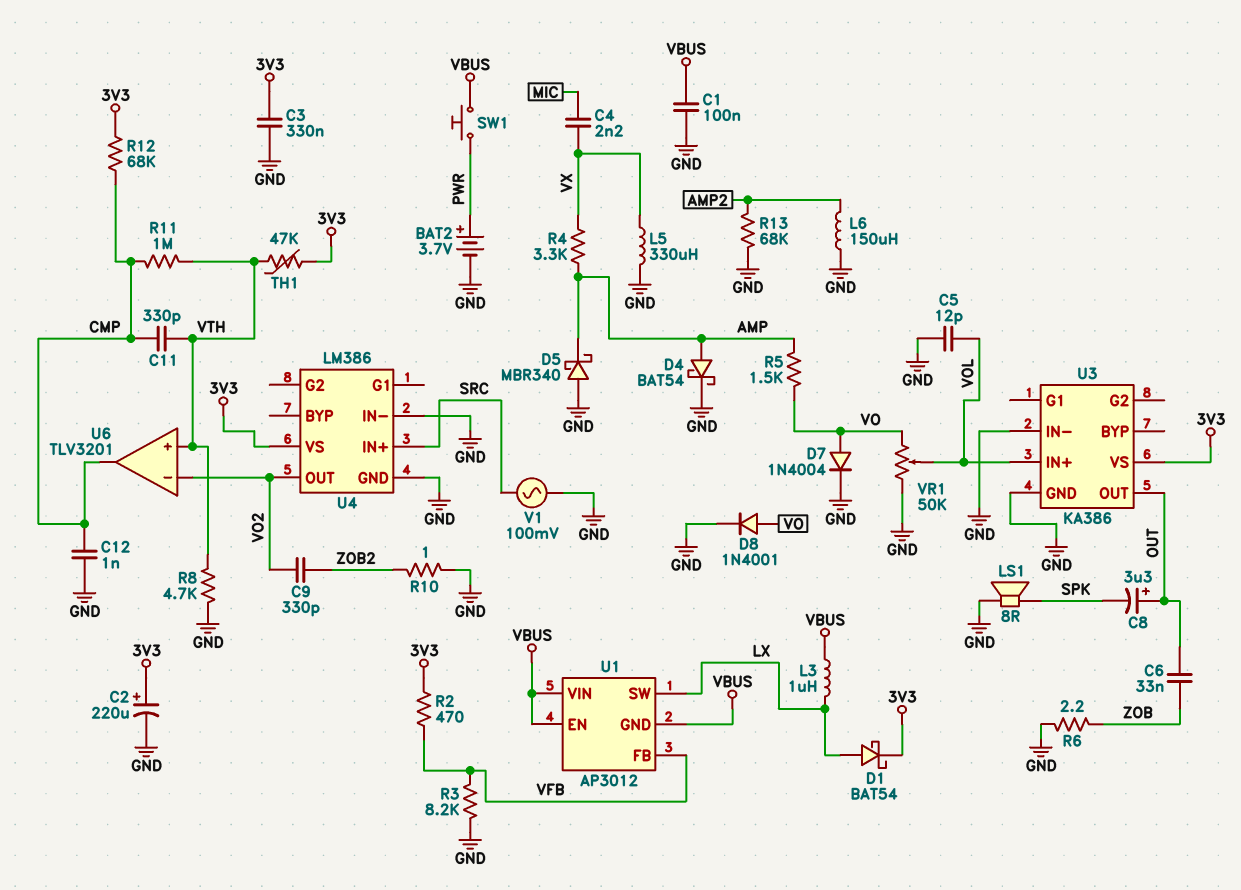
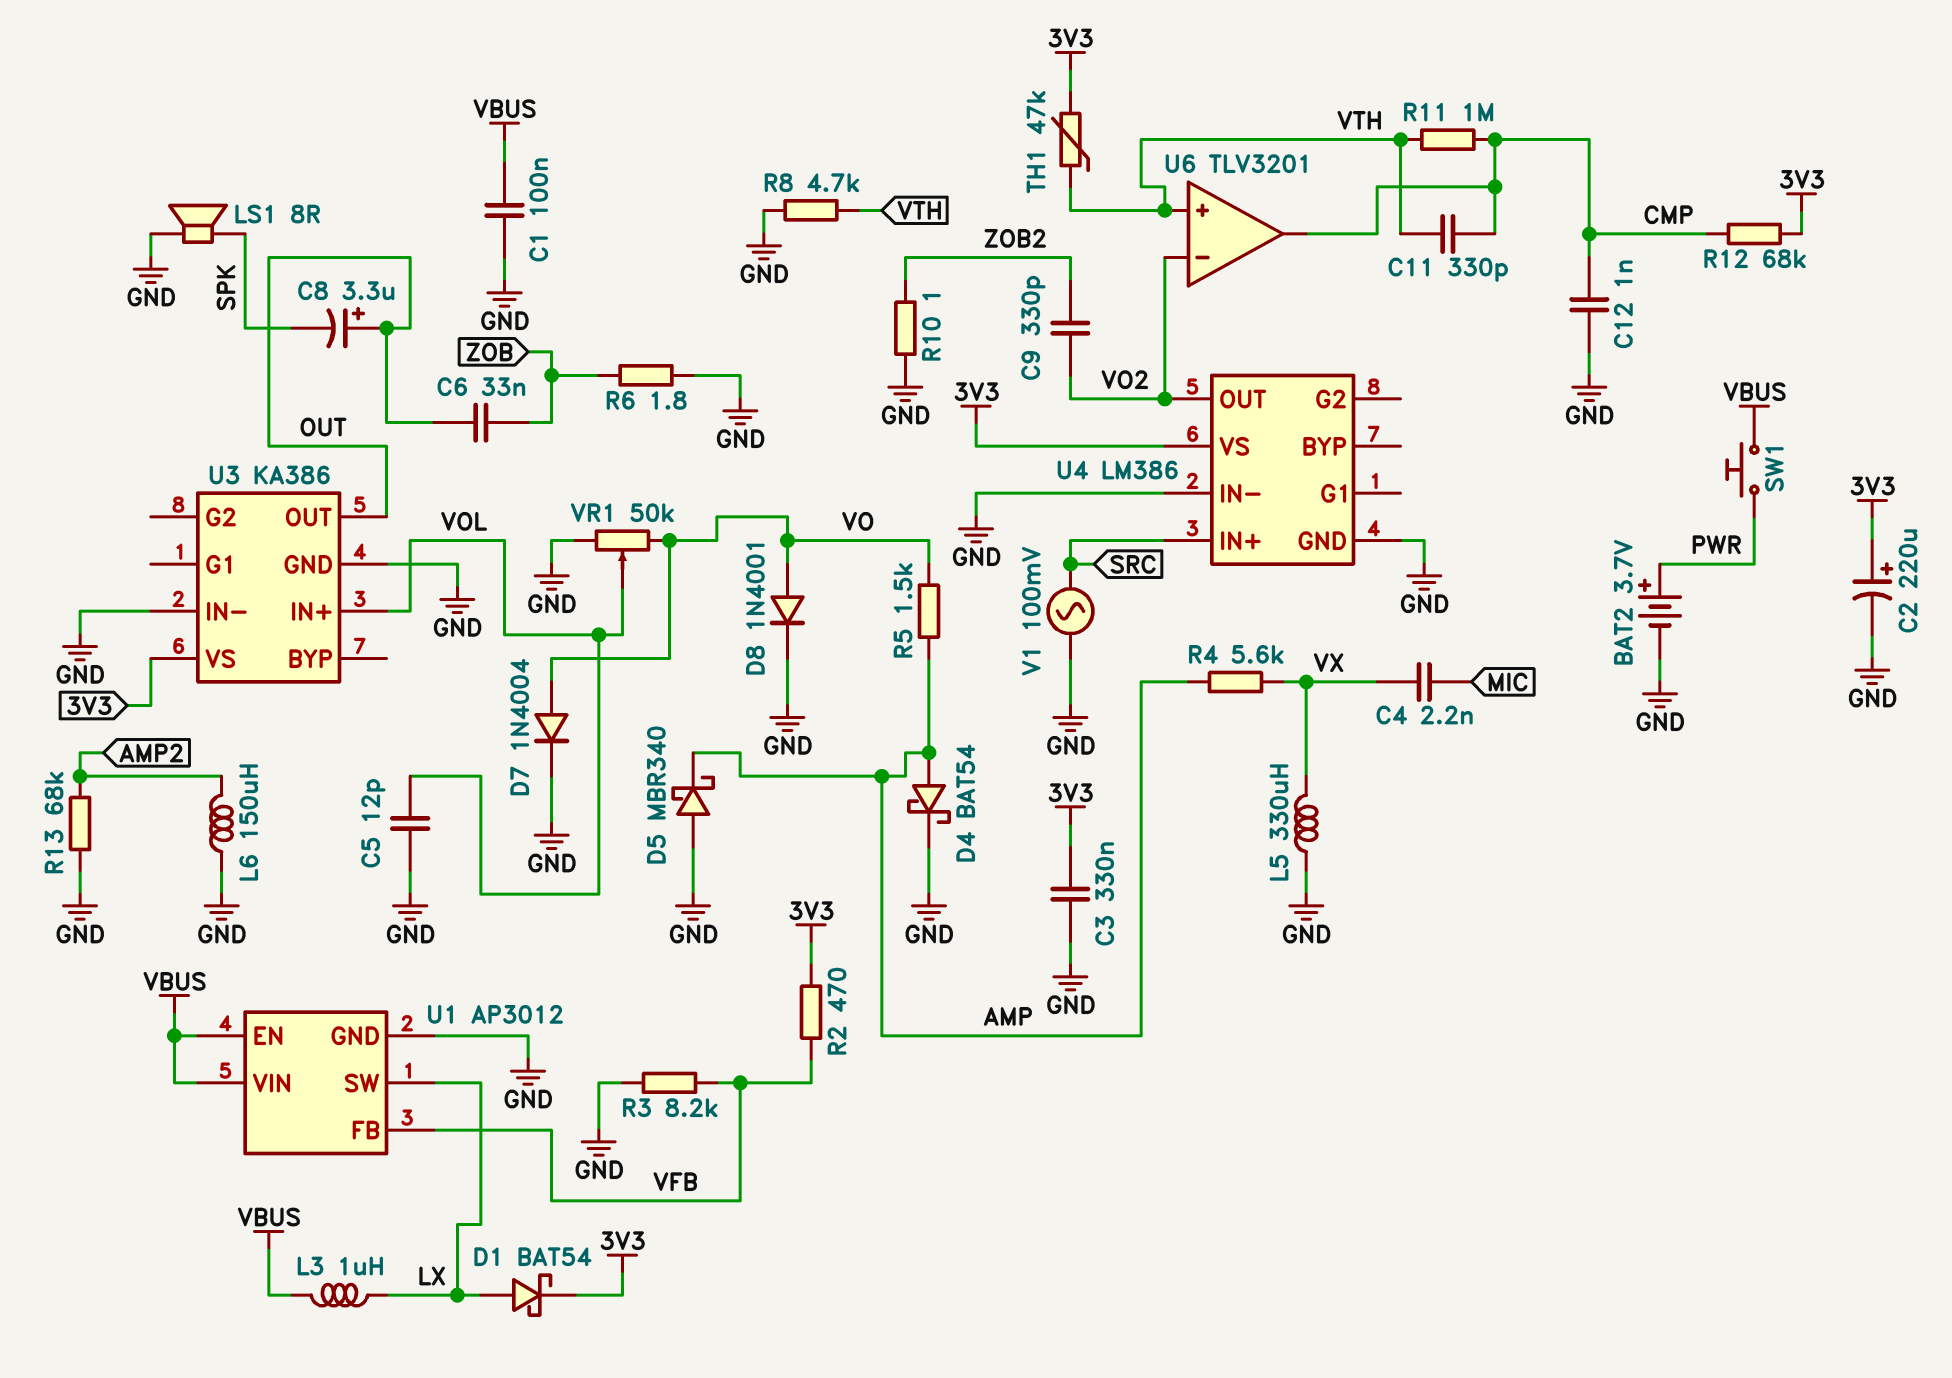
R4: 3.3k (AMP, VX) -> 5.6k (AMP, VX)
R6: 2.2 (GND, ZOB) -> 1.8 (GND, ZOB)
U1 pin GND: VBUS -> GND

